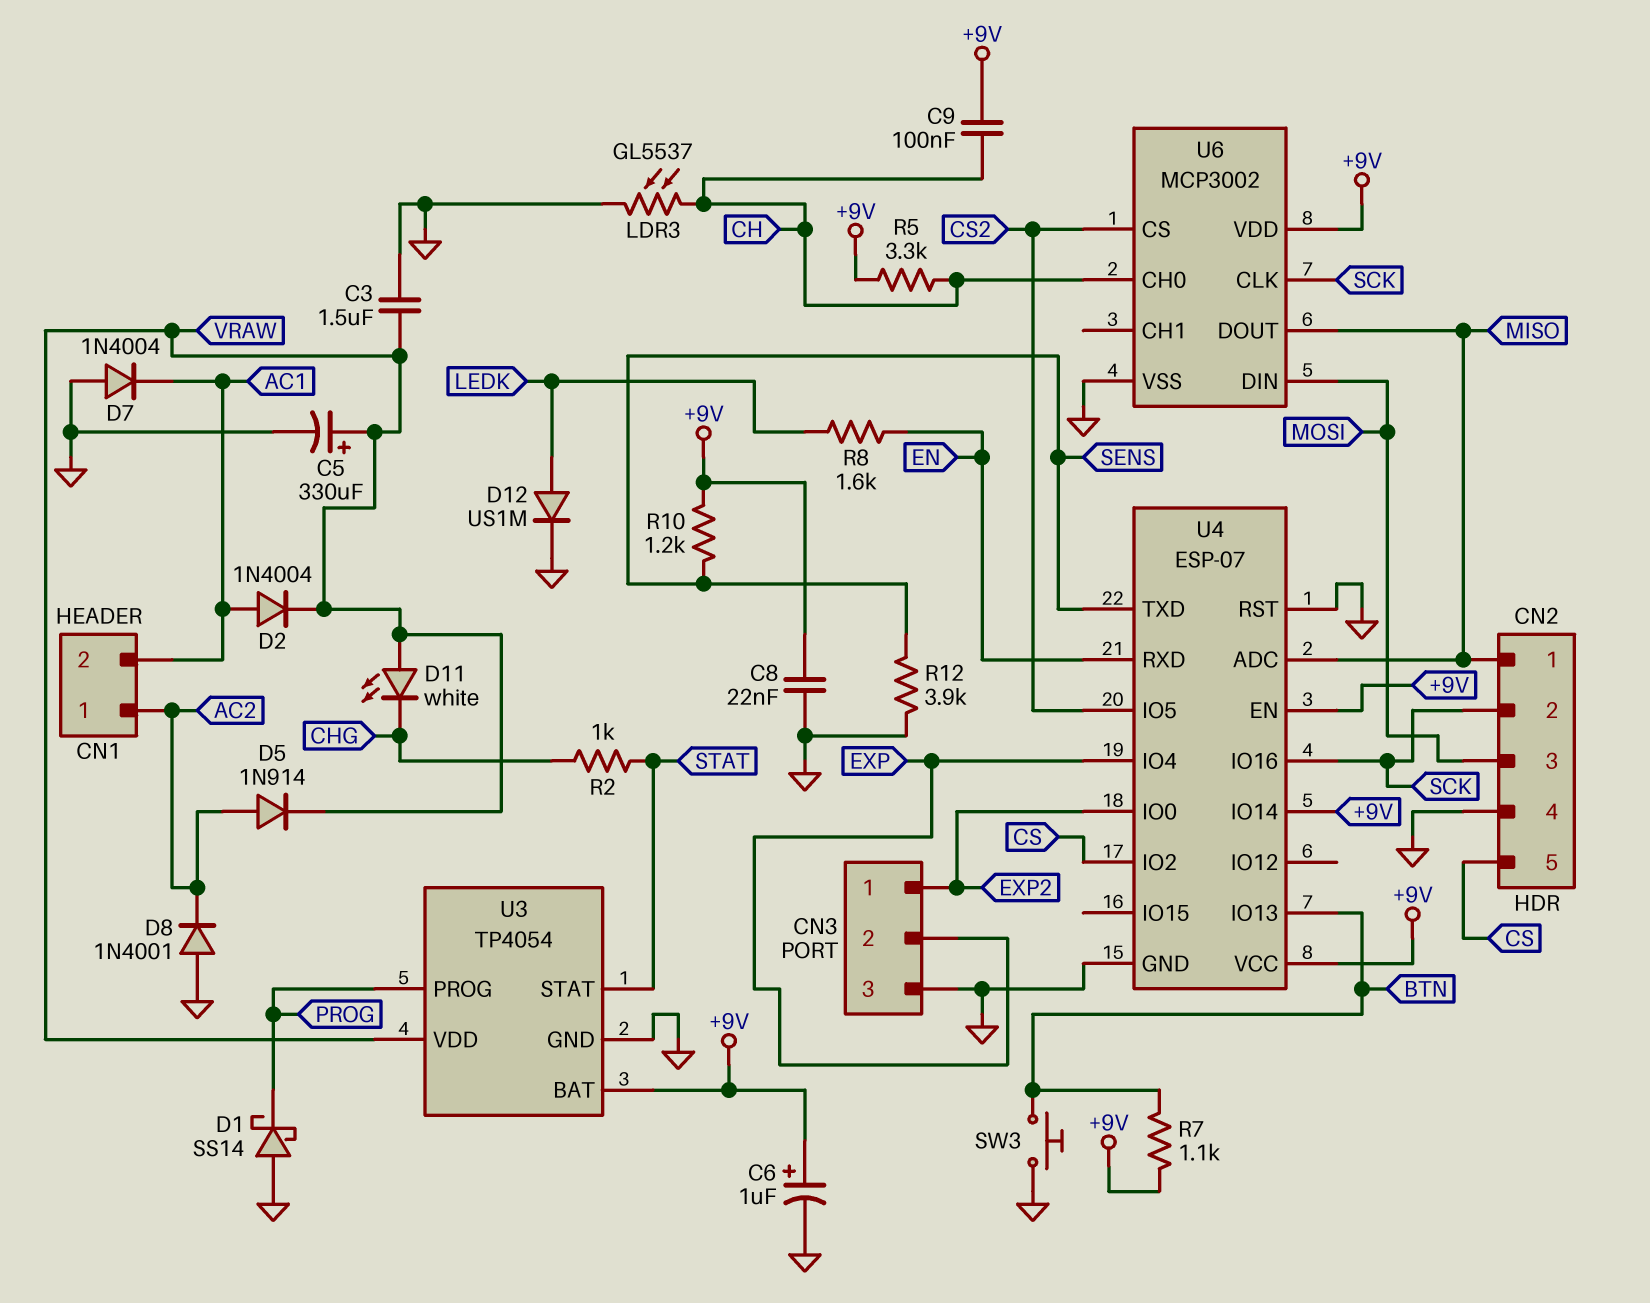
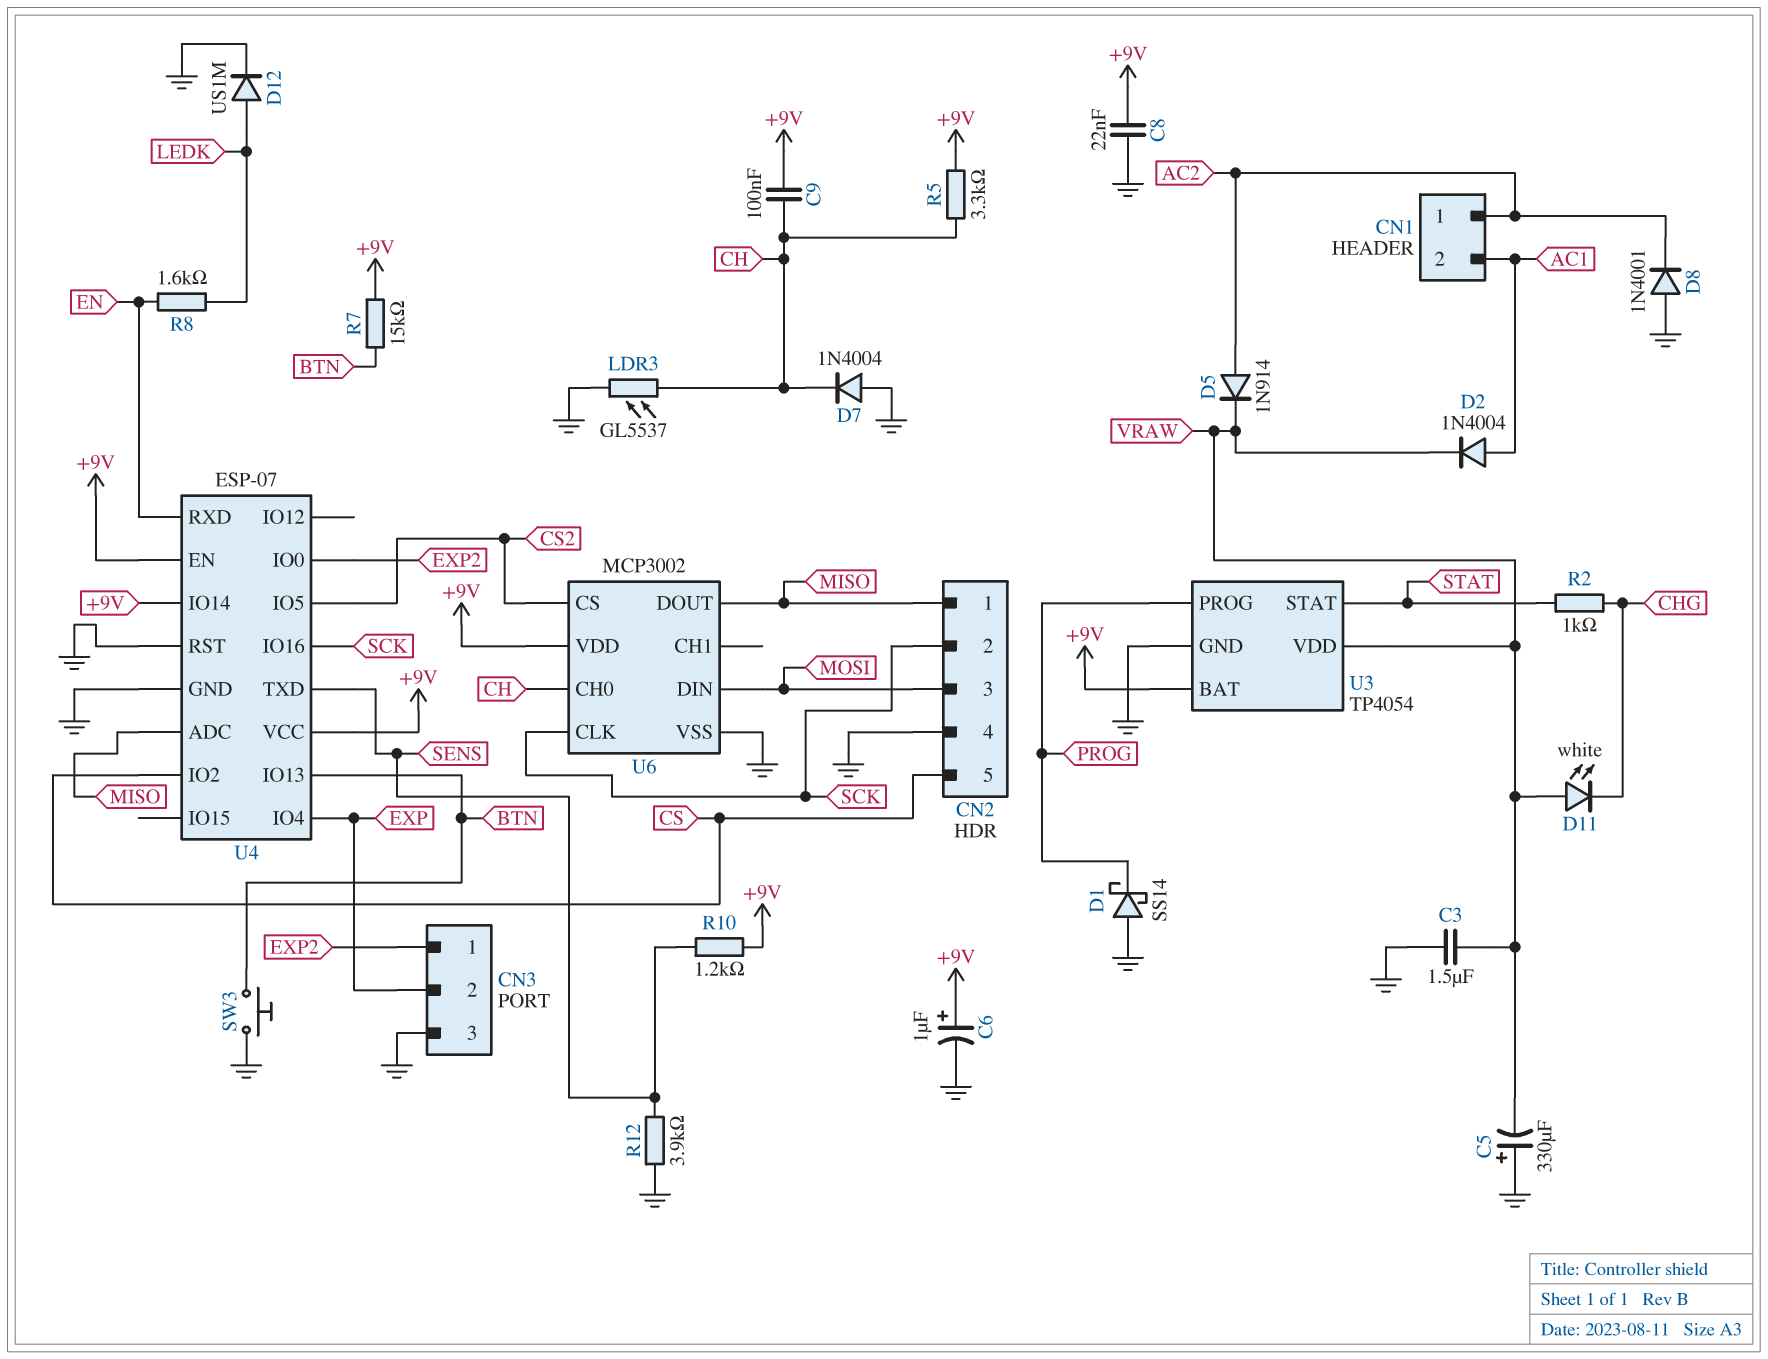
C5: 330uF (plus VRAW, minus GND) -> 330uF (plus GND, minus VRAW)
D7: diode 1N4004 (A GND, K AC1) -> diode 1N4004 (A GND, K CH)
R7: 1.1k (+9V, BTN) -> 15k (+9V, BTN)

